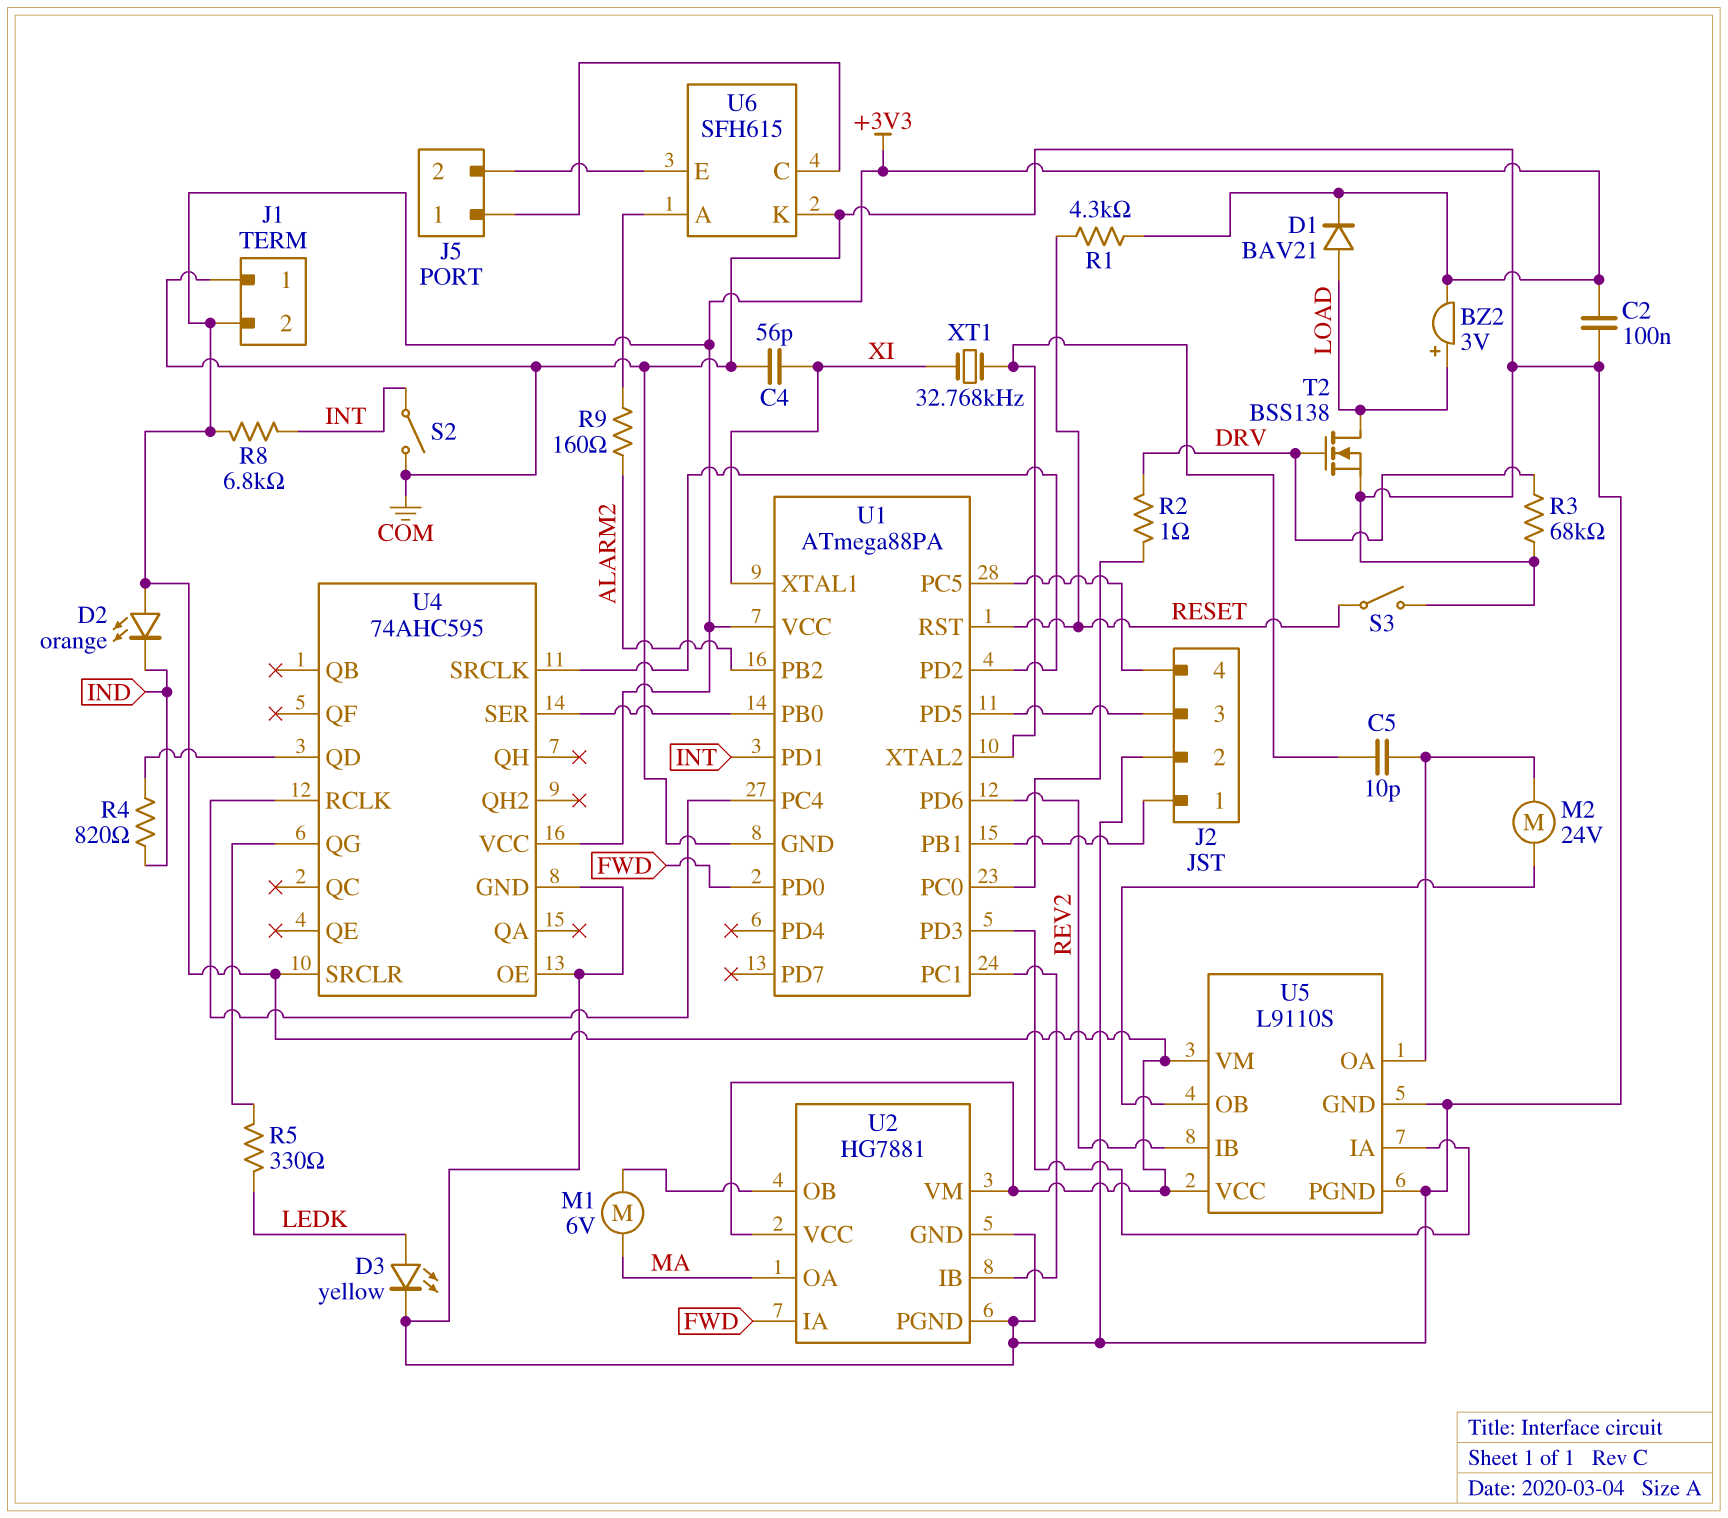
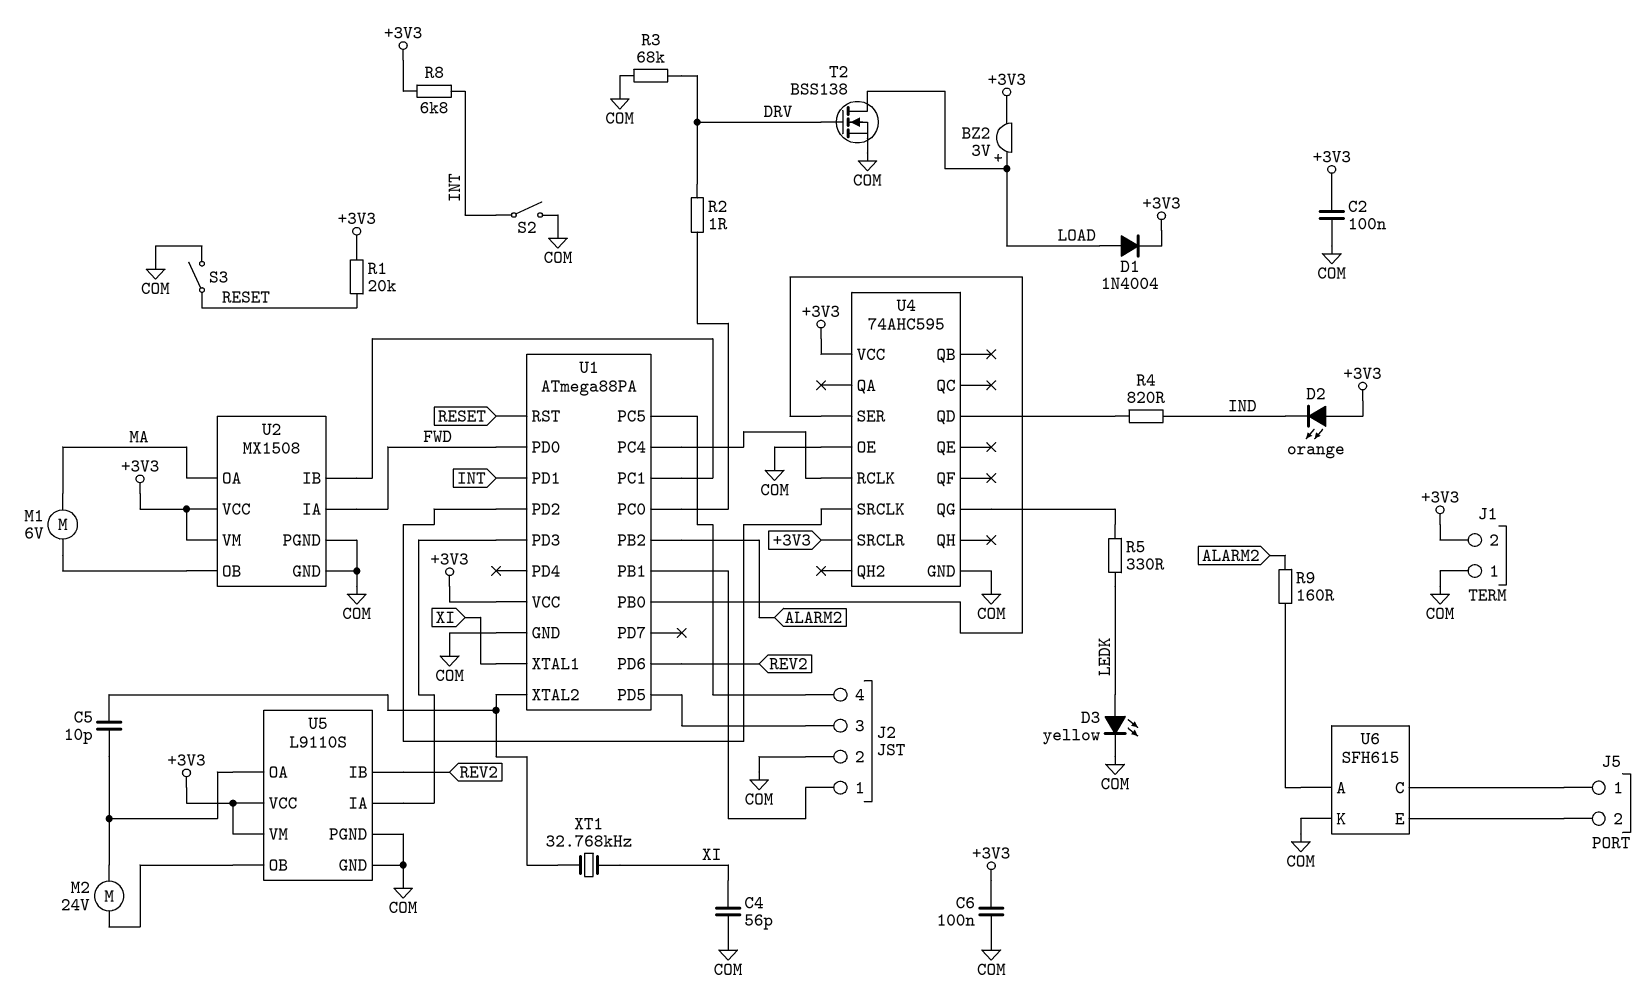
C6: none -> 100nF (+3V3, COM)
D1: diode BAV21 (A LOAD, K +3V3) -> diode 1N4004 (A LOAD, K +3V3)
R1: 4.3k (+3V3, RESET) -> 20k (+3V3, RESET)
U2: HG7881 -> MX1508

